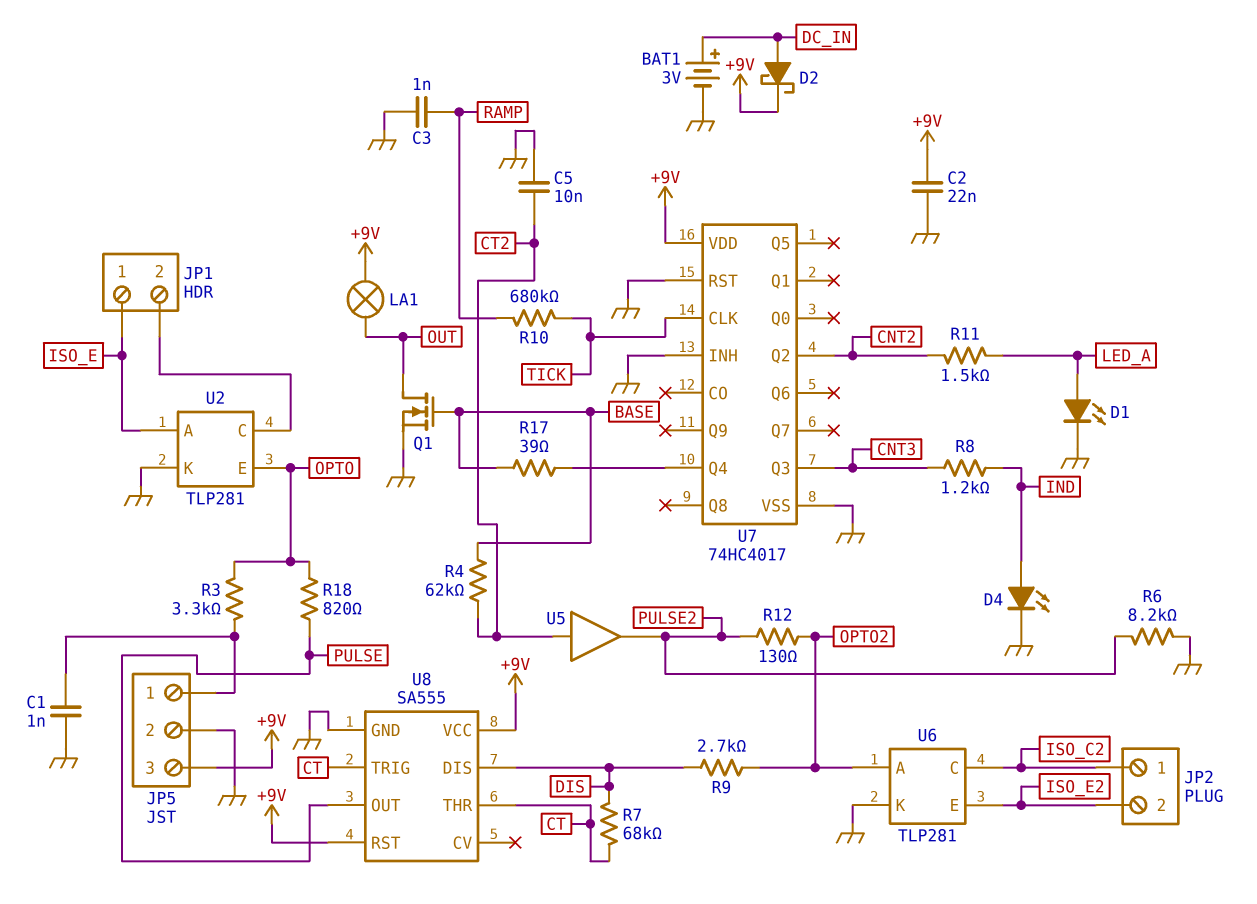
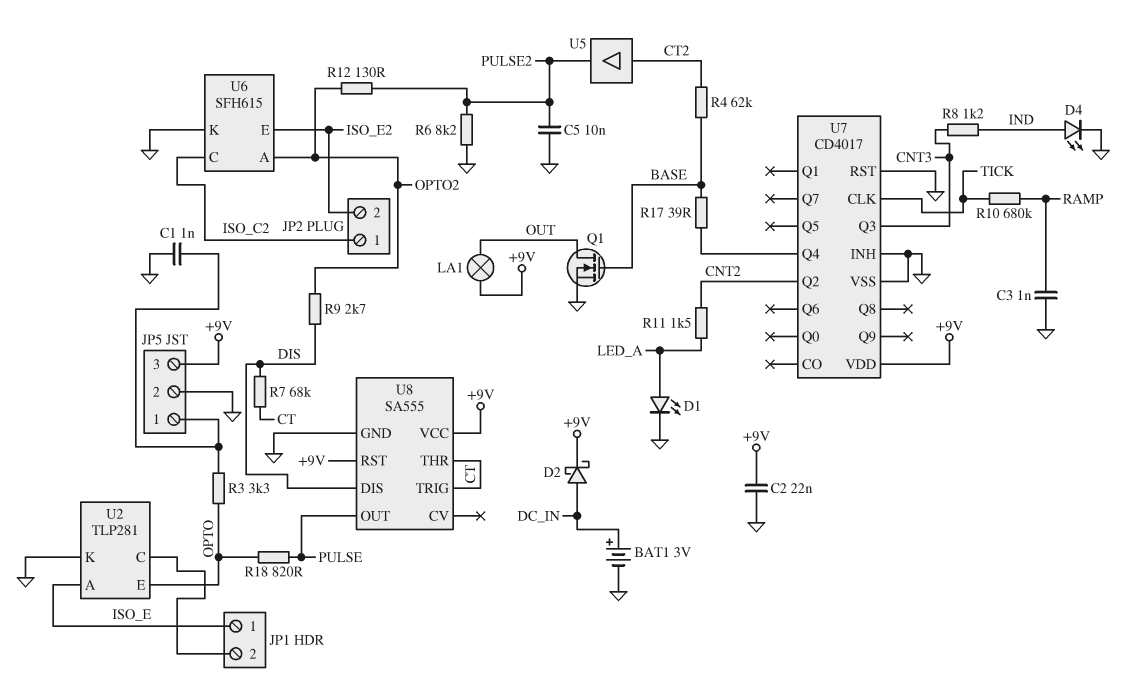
C5: 10nF (CT2, GND) -> 10nF (GND, PULSE2)
U6: TLP281 -> SFH615
U7: 74HC4017 -> CD4017

